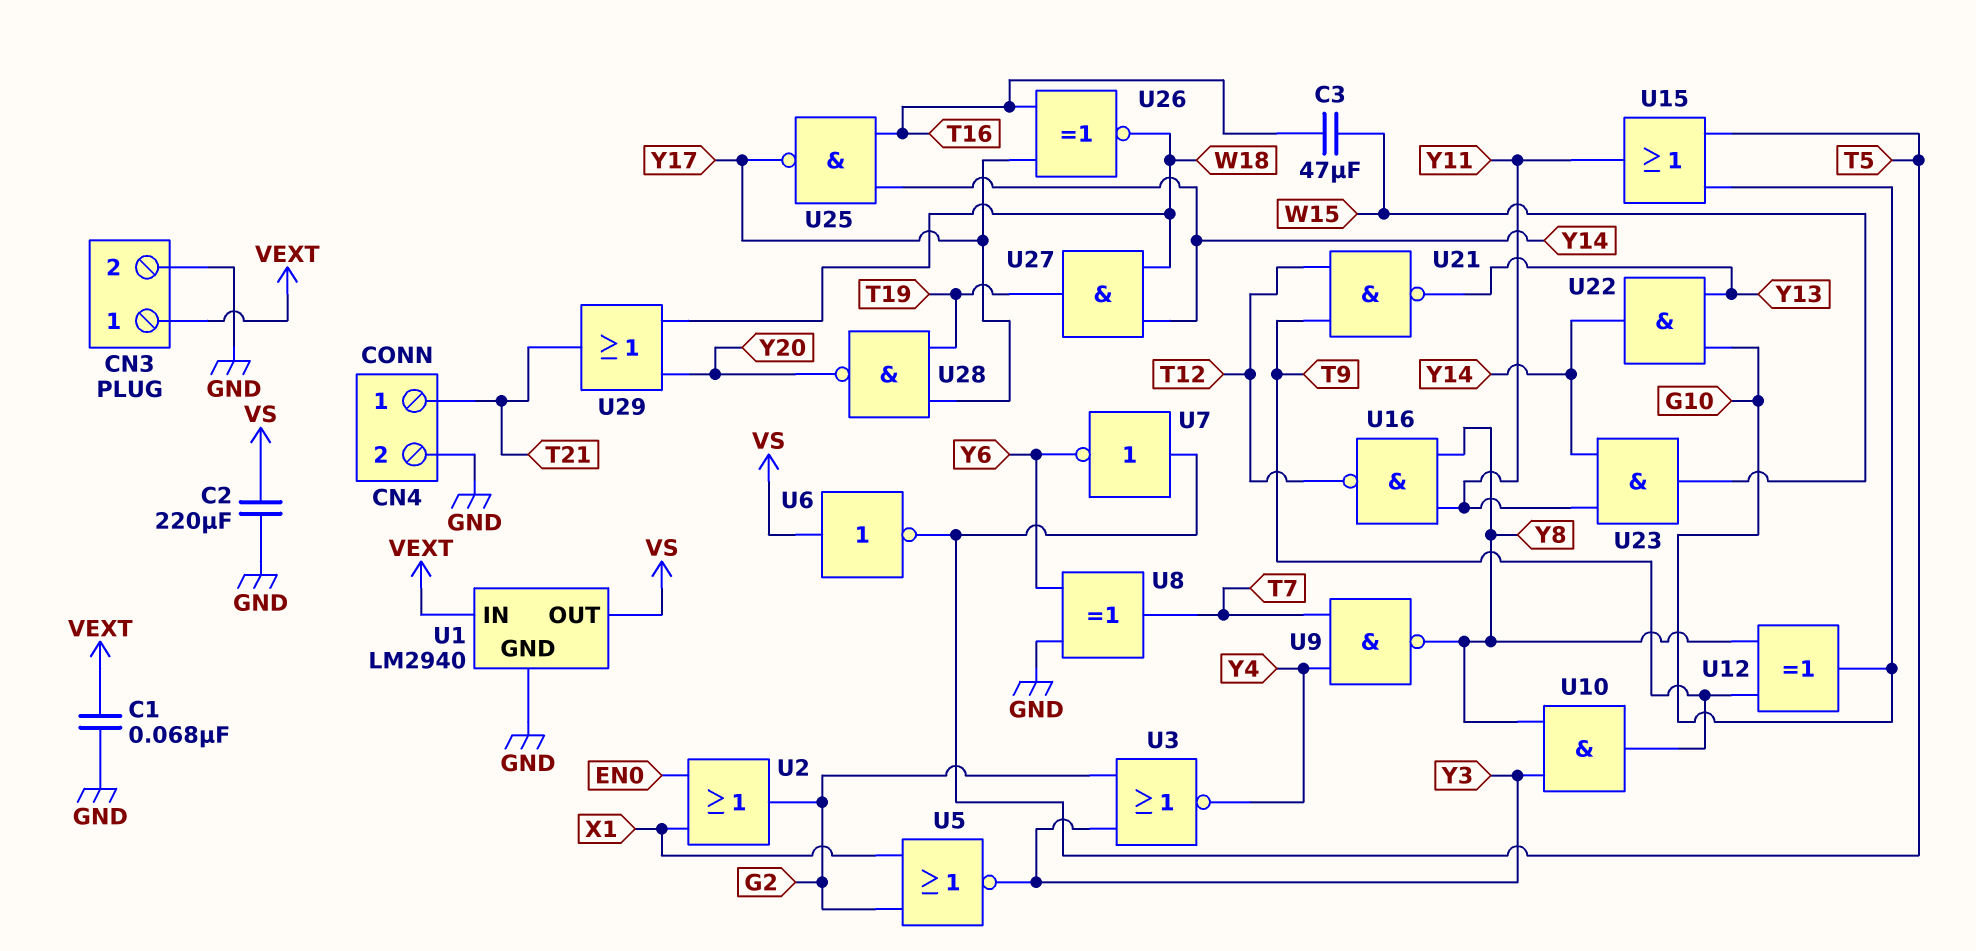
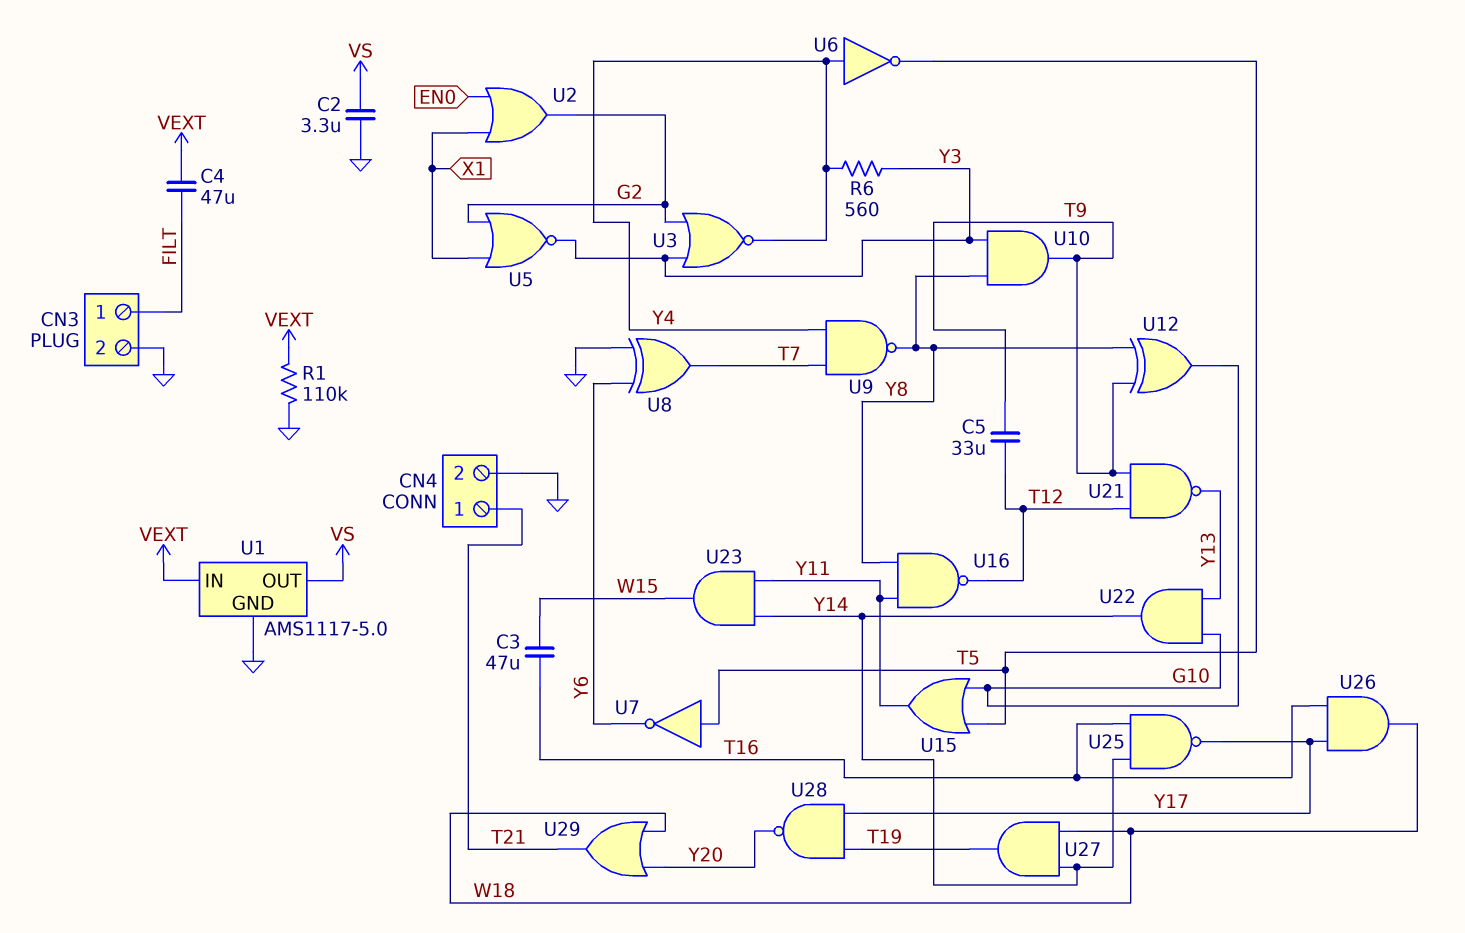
C1: 68nF (GND, VEXT) -> none
C2: 220uF (GND, VS) -> 3.3uF (GND, VS)
C4: none -> 47uF (FILT, VEXT)
C5: none -> 33uF (T9, T12)
CN3 pin 1: VEXT -> FILT
R1: none -> 110k (GND, VEXT)
R6: none -> 560 (Y3, Y4)
U1: LM2940 -> AMS1117-5.0
U6: NOT (in VS, out T5) -> NOT (in Y4, out T5)
U26: XNOR (in T16, in Y17, out W18) -> AND (in T16, in Y17, out W18)

